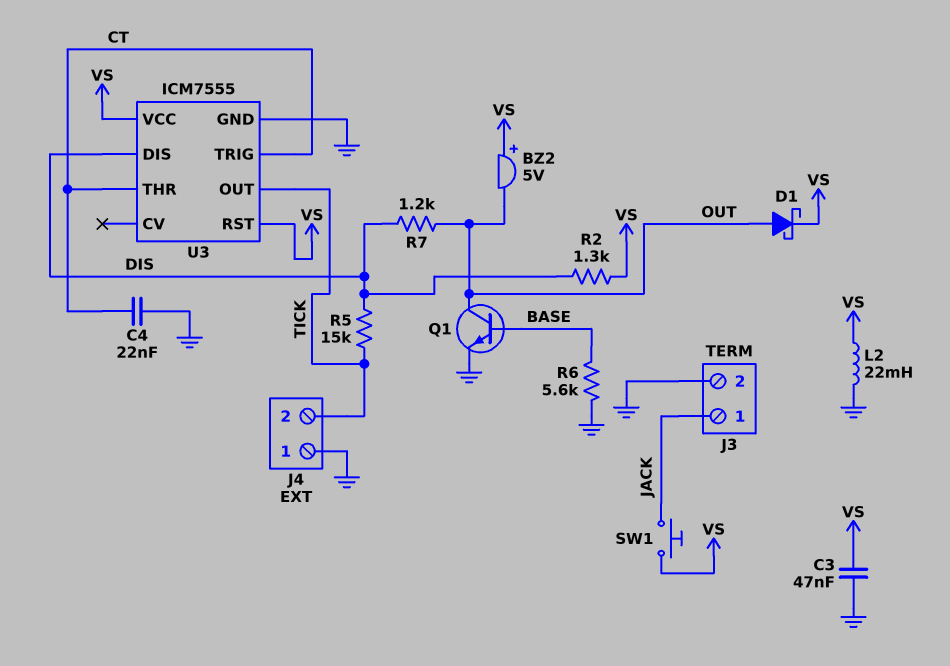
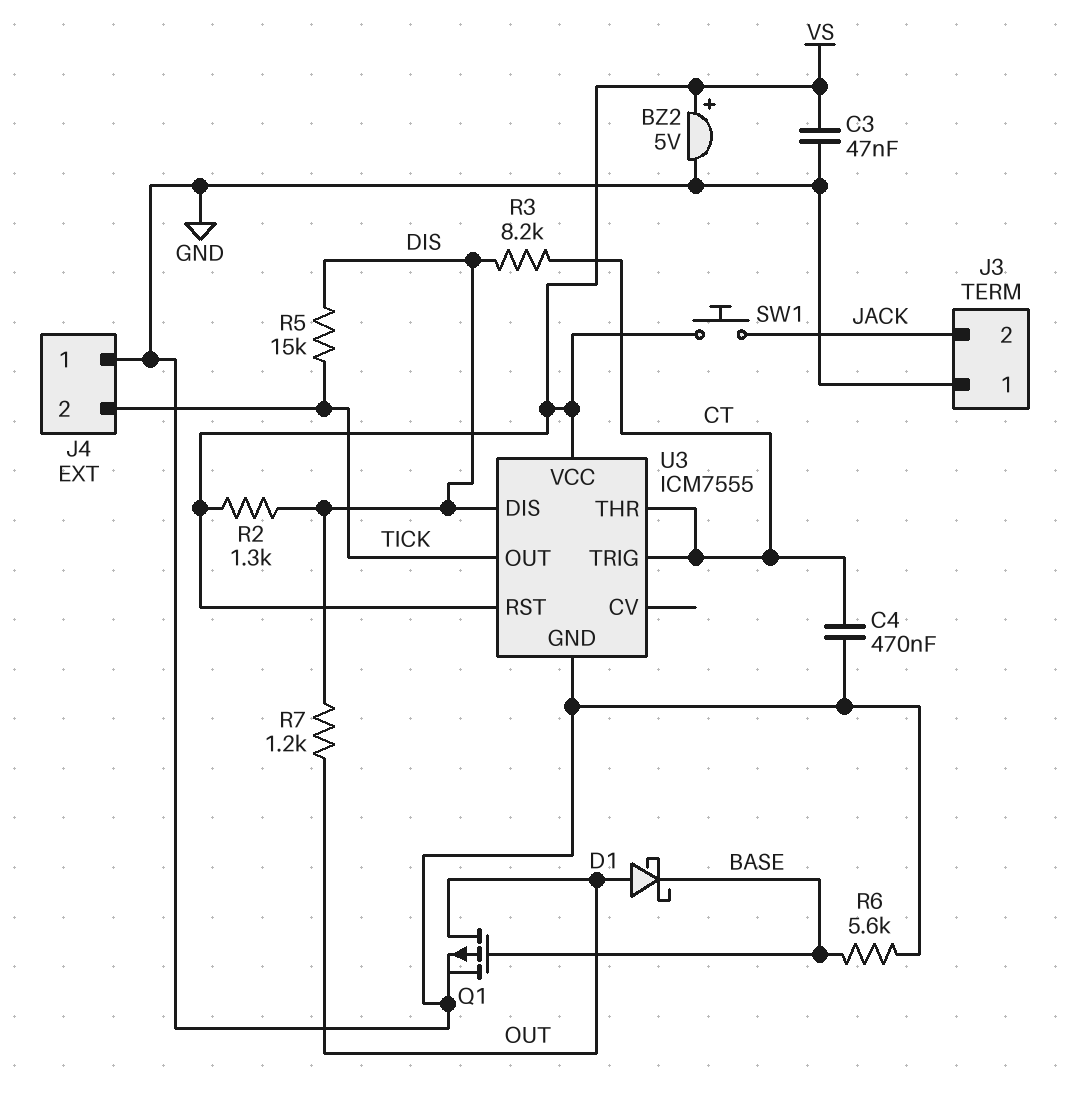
BZ2: buzzer 5V (plus VS, minus OUT) -> buzzer 5V (plus VS, minus GND)
C4: 22nF (CT, GND) -> 470nF (CT, GND)
D1: schottky (A OUT, K VS) -> schottky (A OUT, K BASE)
J3 pin 1: JACK -> GND
J3 pin 2: GND -> JACK
L2: 22mH (GND, VS) -> none
Q1: NPN (B BASE, C OUT, E GND) -> PMOS (G BASE, D OUT, S GND)
R3: none -> 8.2k (CT, DIS)

